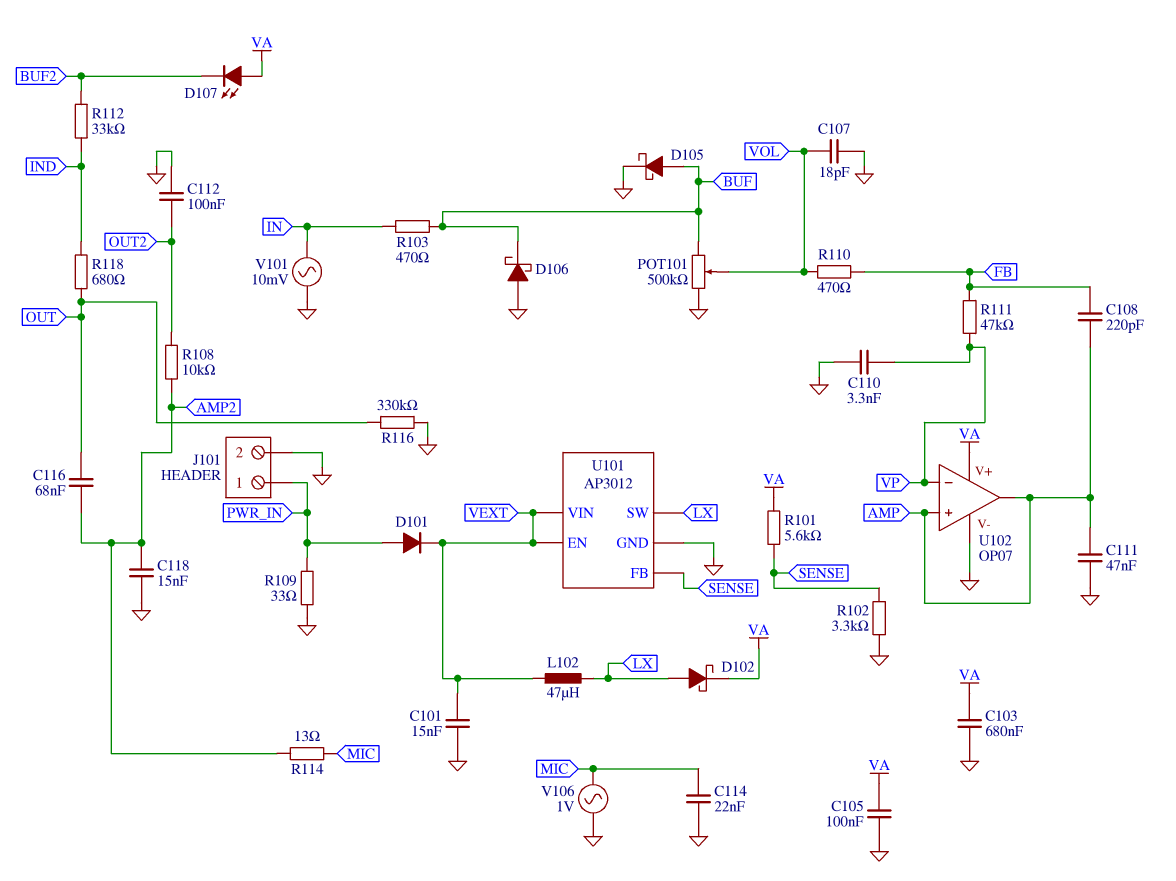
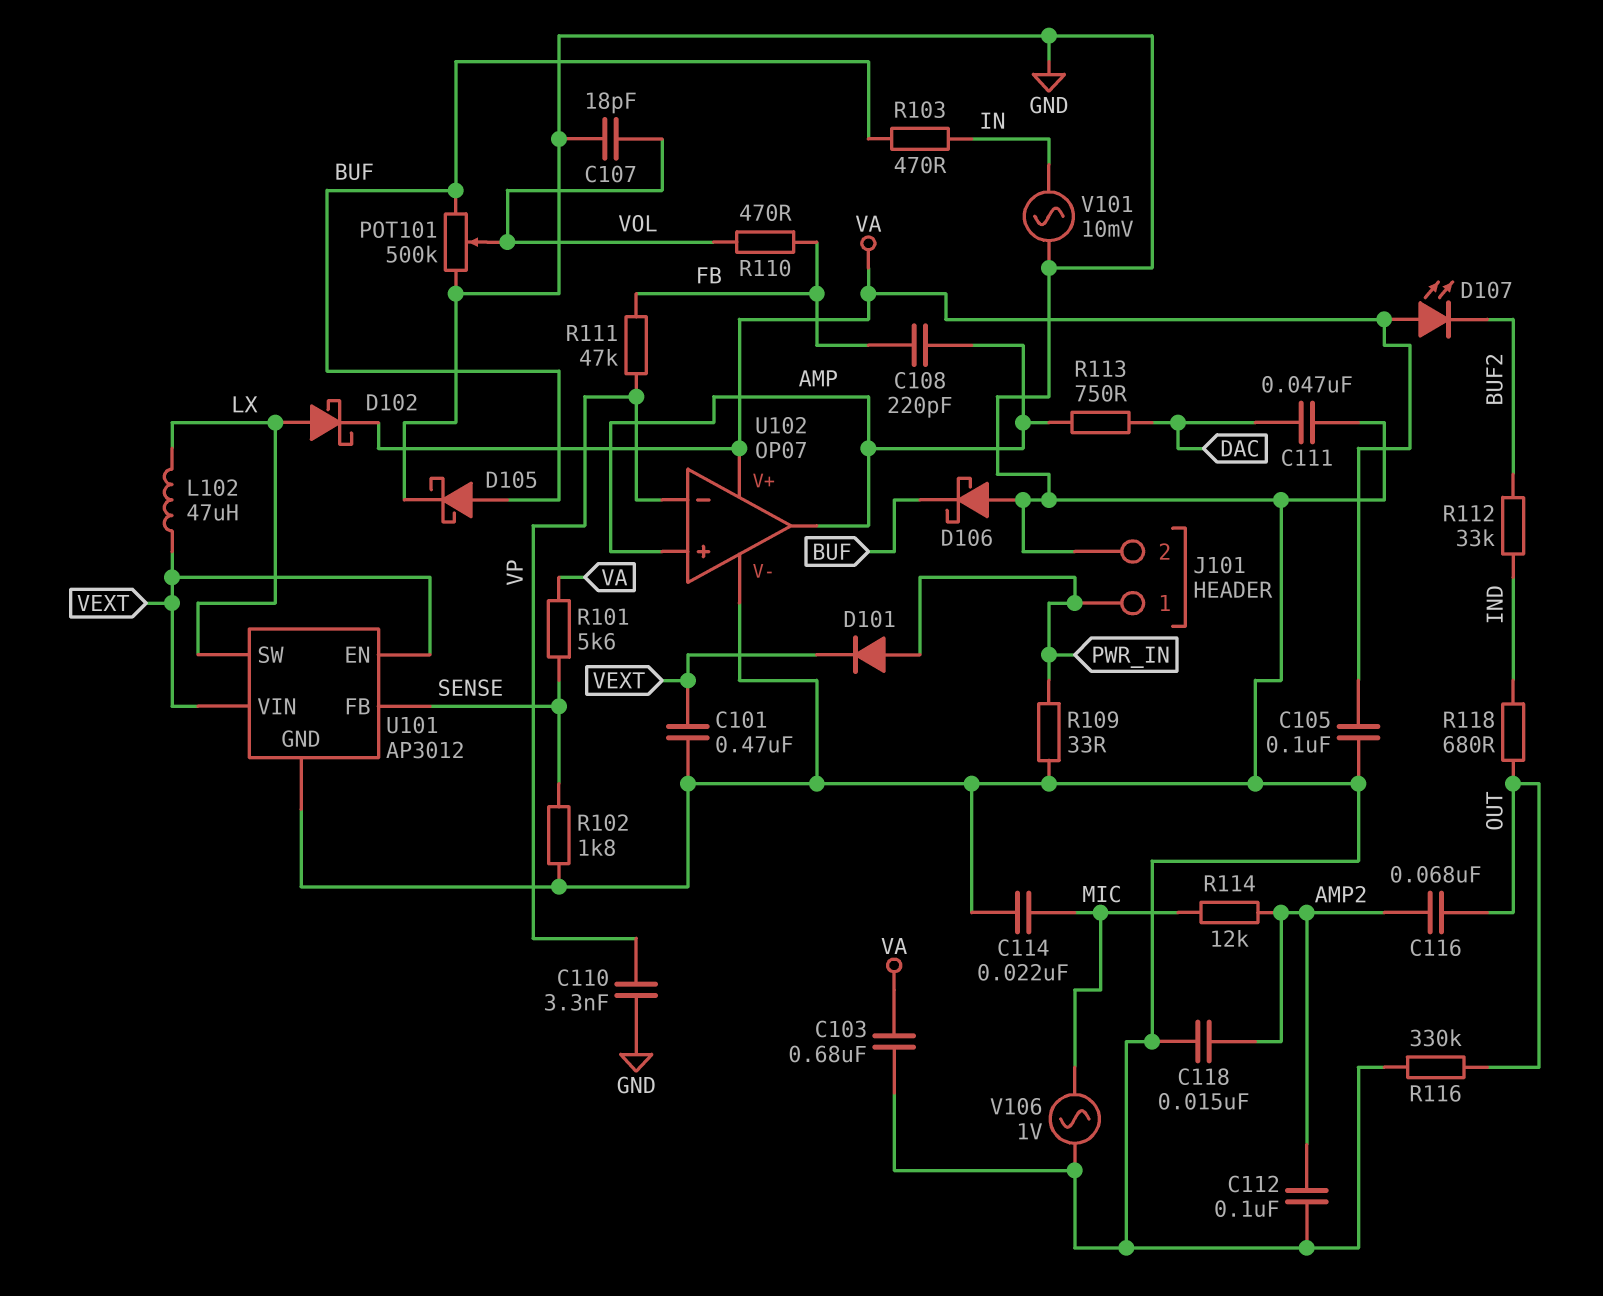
C101: 15nF (GND, VEXT) -> 470nF (GND, VEXT)
C111: 47nF (AMP, GND) -> 47nF (DAC, GND)
C112: 100nF (GND, OUT2) -> 100nF (AMP2, GND)
R102: 3.3k (GND, SENSE) -> 1.8k (GND, SENSE)
R108: 10k (AMP2, OUT2) -> none
R113: none -> 750 (AMP, DAC)
R114: 13 (AMP2, MIC) -> 12k (AMP2, MIC)

